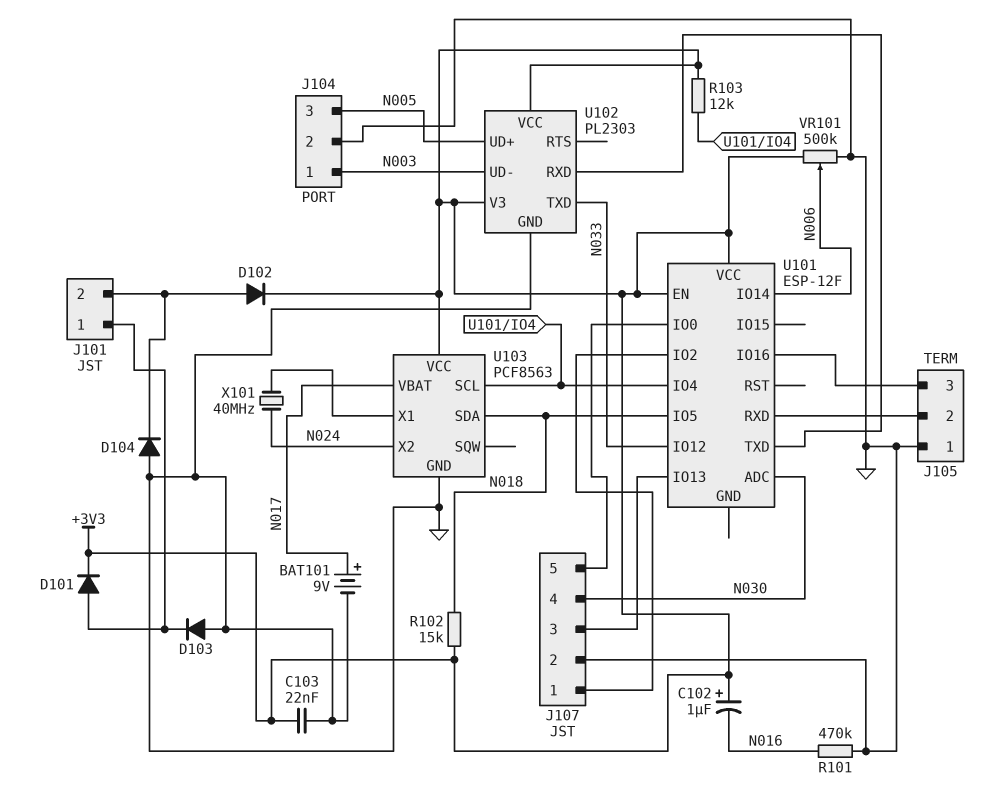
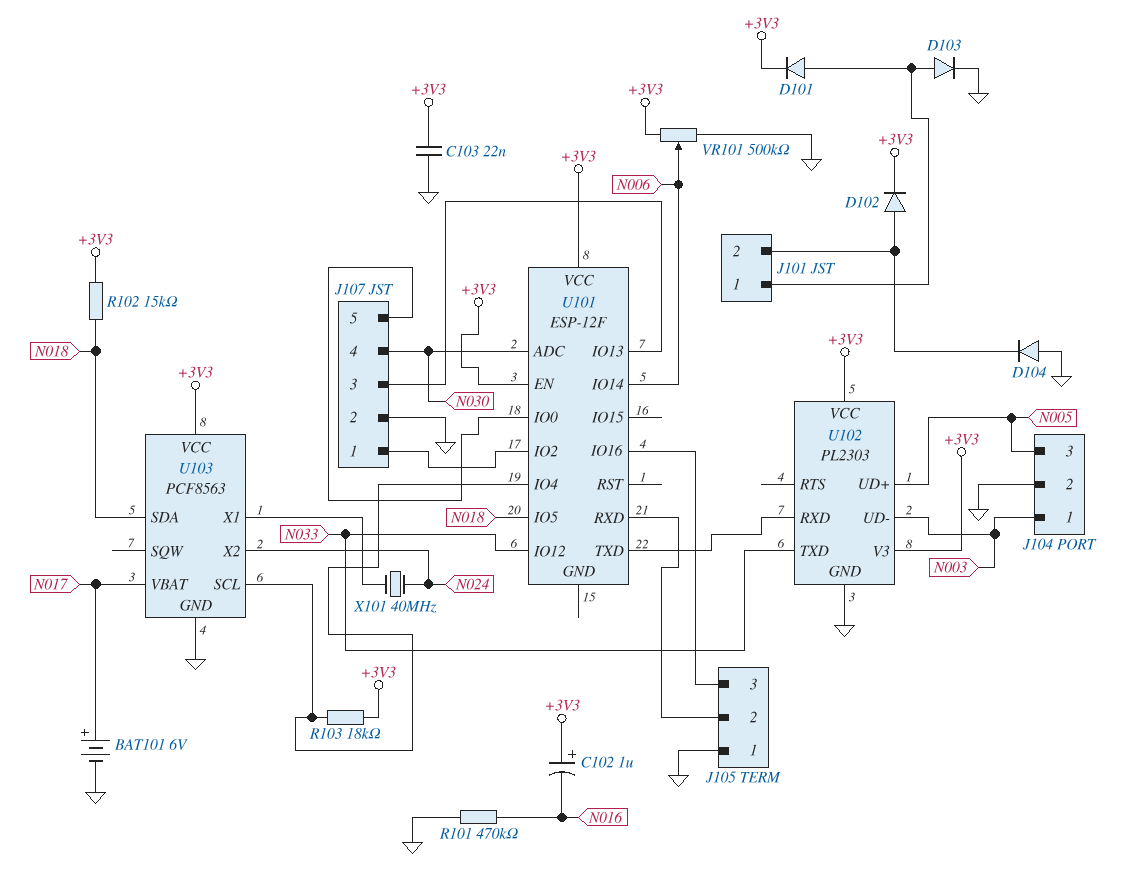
BAT101: 9V (plus N017, minus GND) -> 6V (plus N017, minus GND)
D103: diode (A GND, K J101/1) -> diode (A J101/1, K GND)
R103: 12k (+3V3, U101/IO4) -> 18k (+3V3, U101/IO4)

